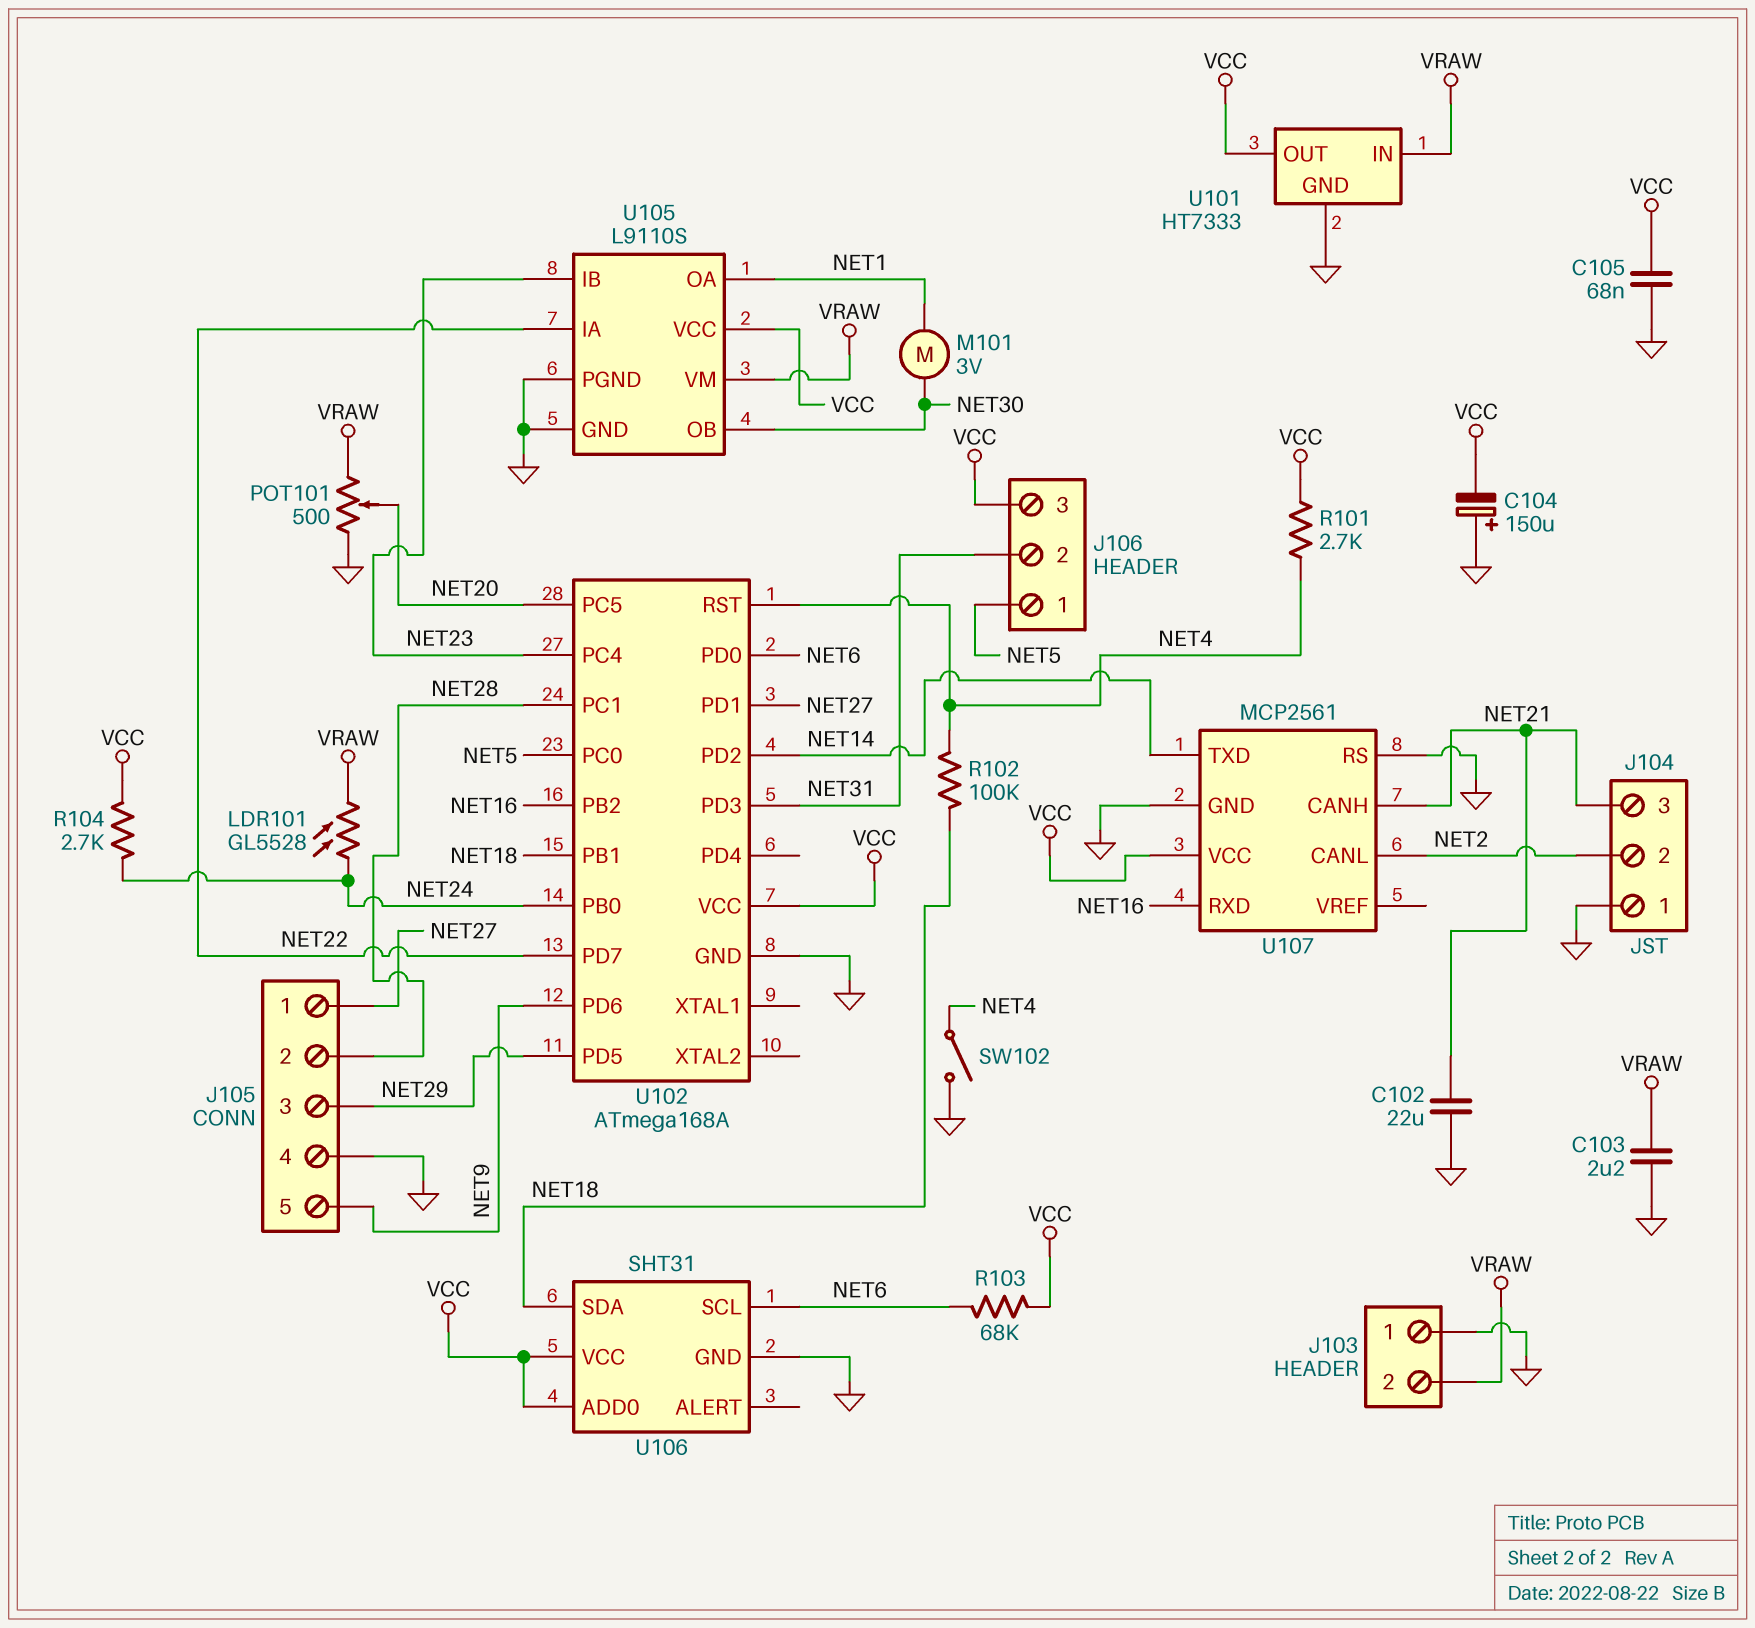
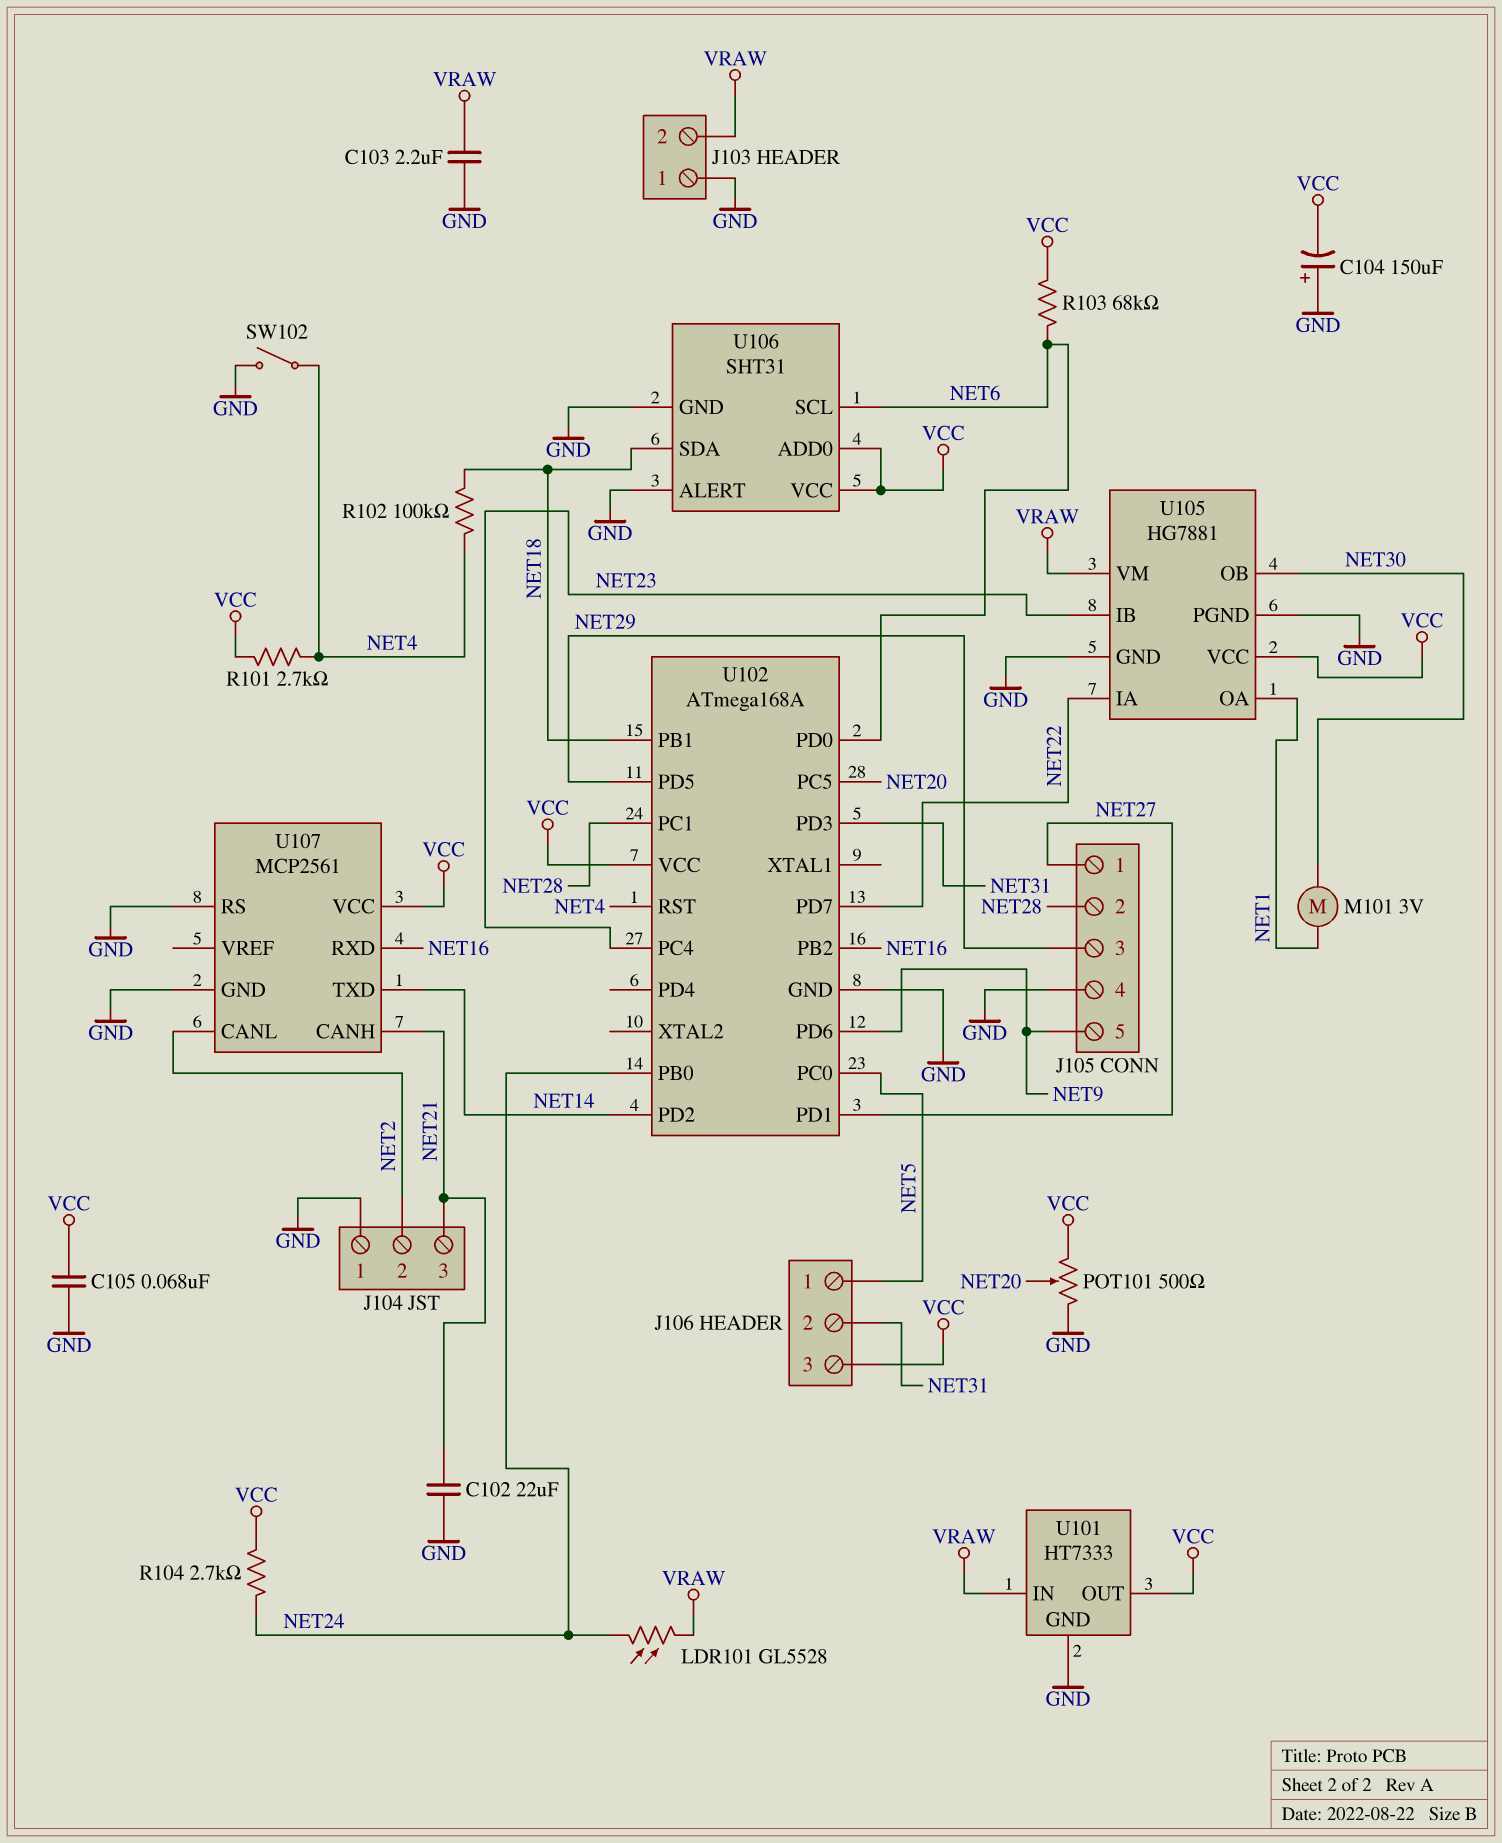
POT101: 500 (GND, VRAW, wiper NET20) -> 500 (GND, VCC, wiper NET20)
U105: L9110S -> HG7881
U106 pin ALERT: none -> GND

